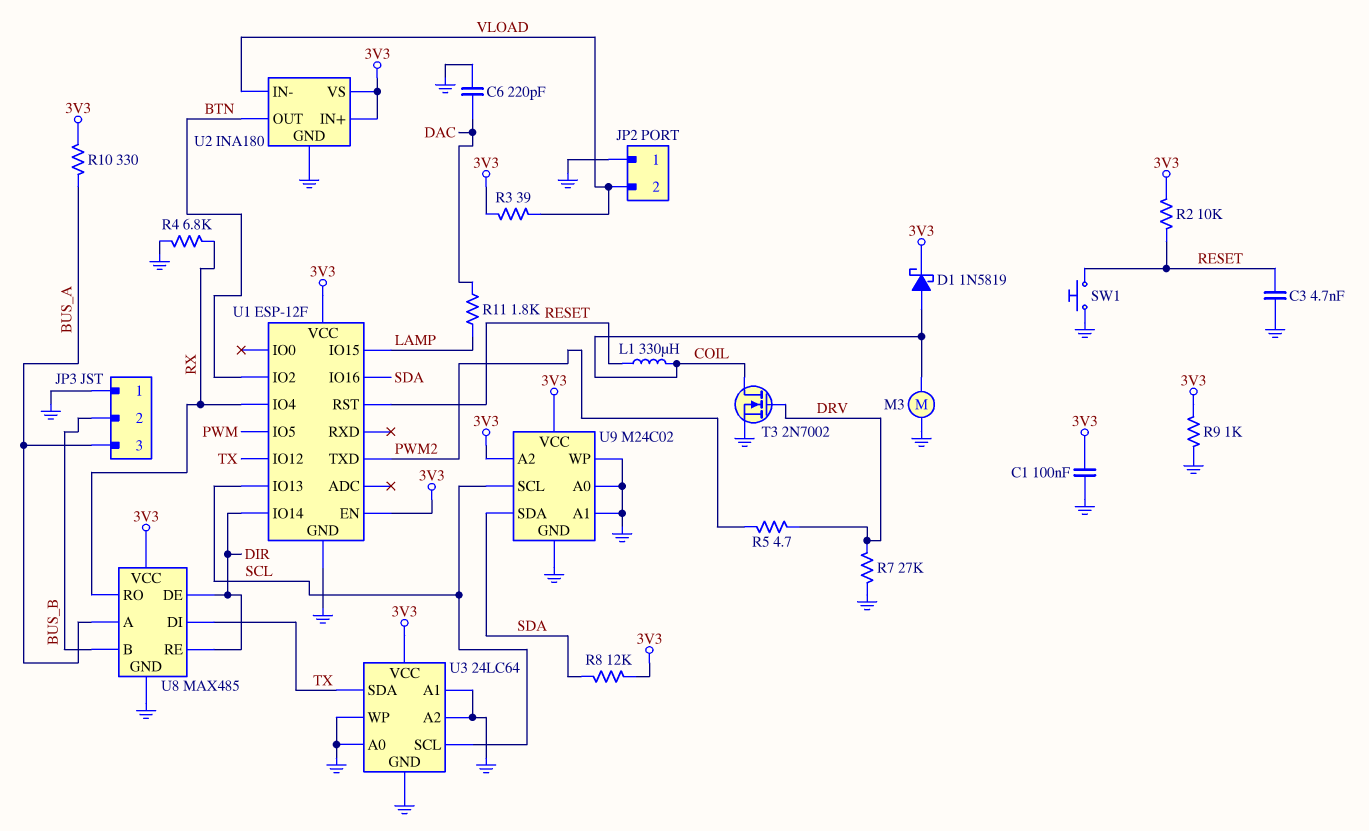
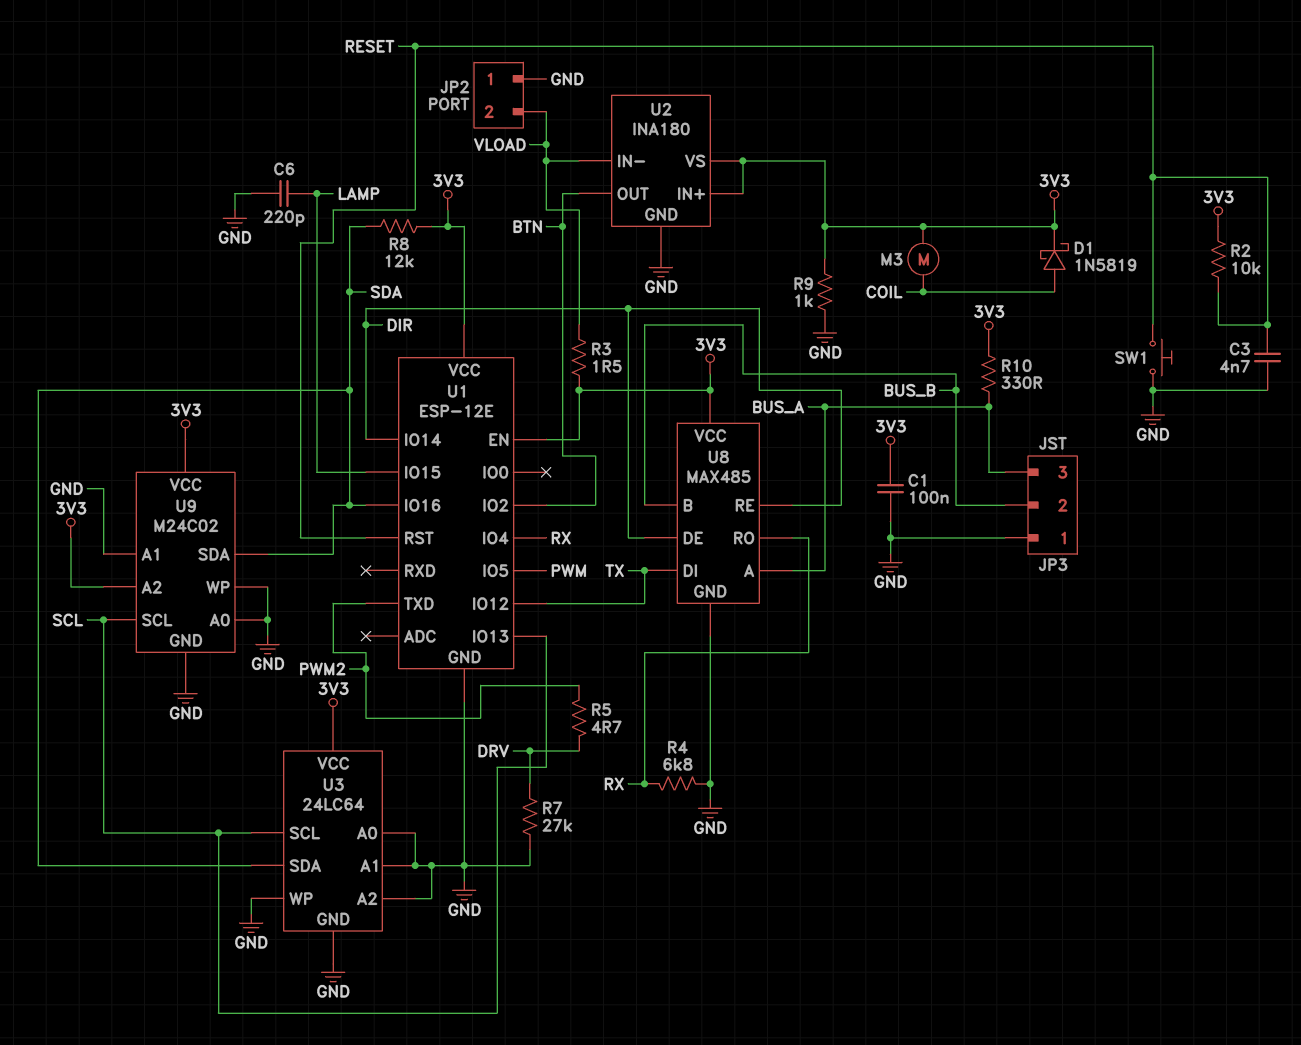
C6: 220pF (DAC, GND) -> 220pF (GND, LAMP)
L1: 330uH (COIL, RESET) -> none
M3: motor (COIL, GND) -> motor (3V3, COIL)
R3: 39 (3V3, VLOAD) -> 1.5 (3V3, VLOAD)
R11: 1.8k (DAC, LAMP) -> none
T3: NMOS 2N7002 (G DRV, D COIL, S GND) -> none
U1: ESP-12F -> ESP-12E
U3 pin SDA: TX -> SDA

